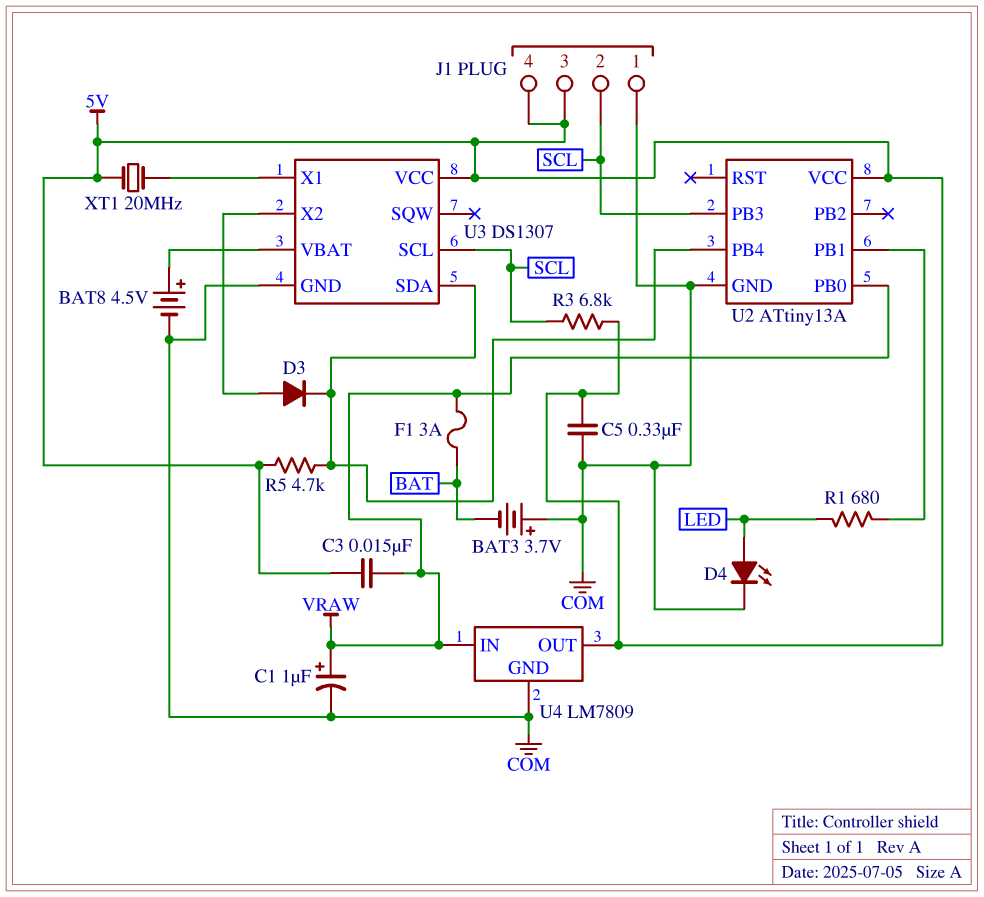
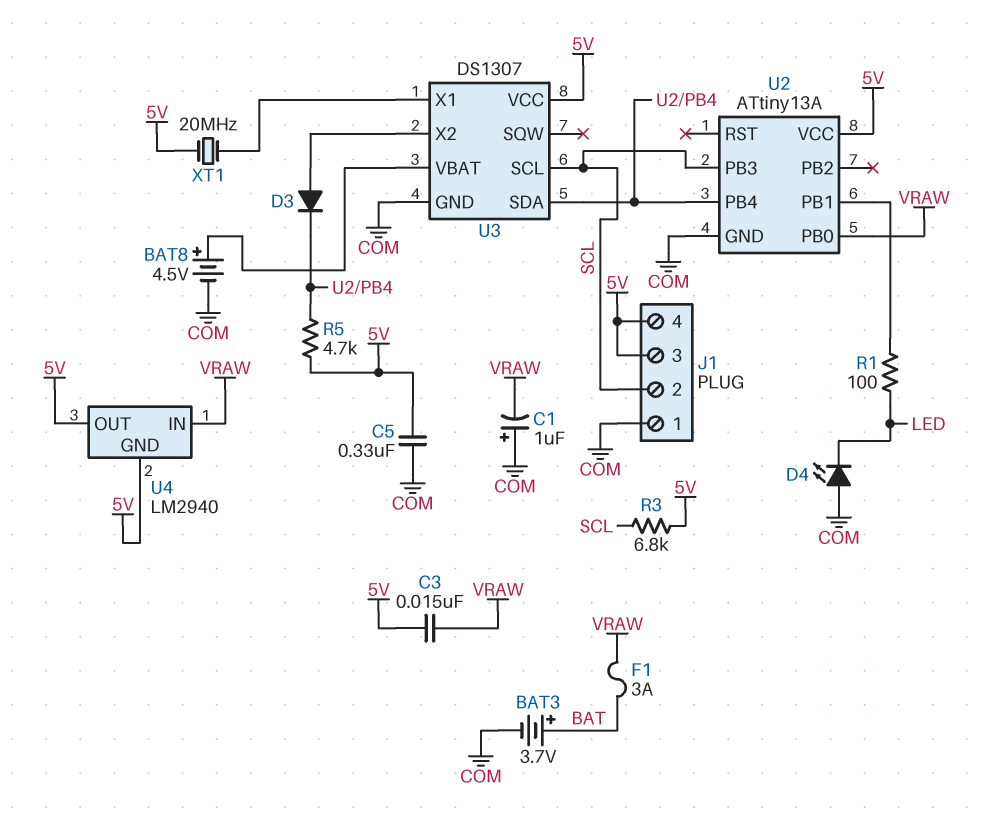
BAT3: 3.7V (plus COM, minus BAT) -> 3.7V (plus BAT, minus COM)
C1: 1uF (plus VRAW, minus COM) -> 1uF (plus COM, minus VRAW)
D4: LED (A LED, K COM) -> LED (A COM, K LED)
R1: 680 (LED, U2/PB1) -> 100 (LED, U2/PB1)
U4: LM7809 -> LM2940
U4 pin GND: COM -> 5V

